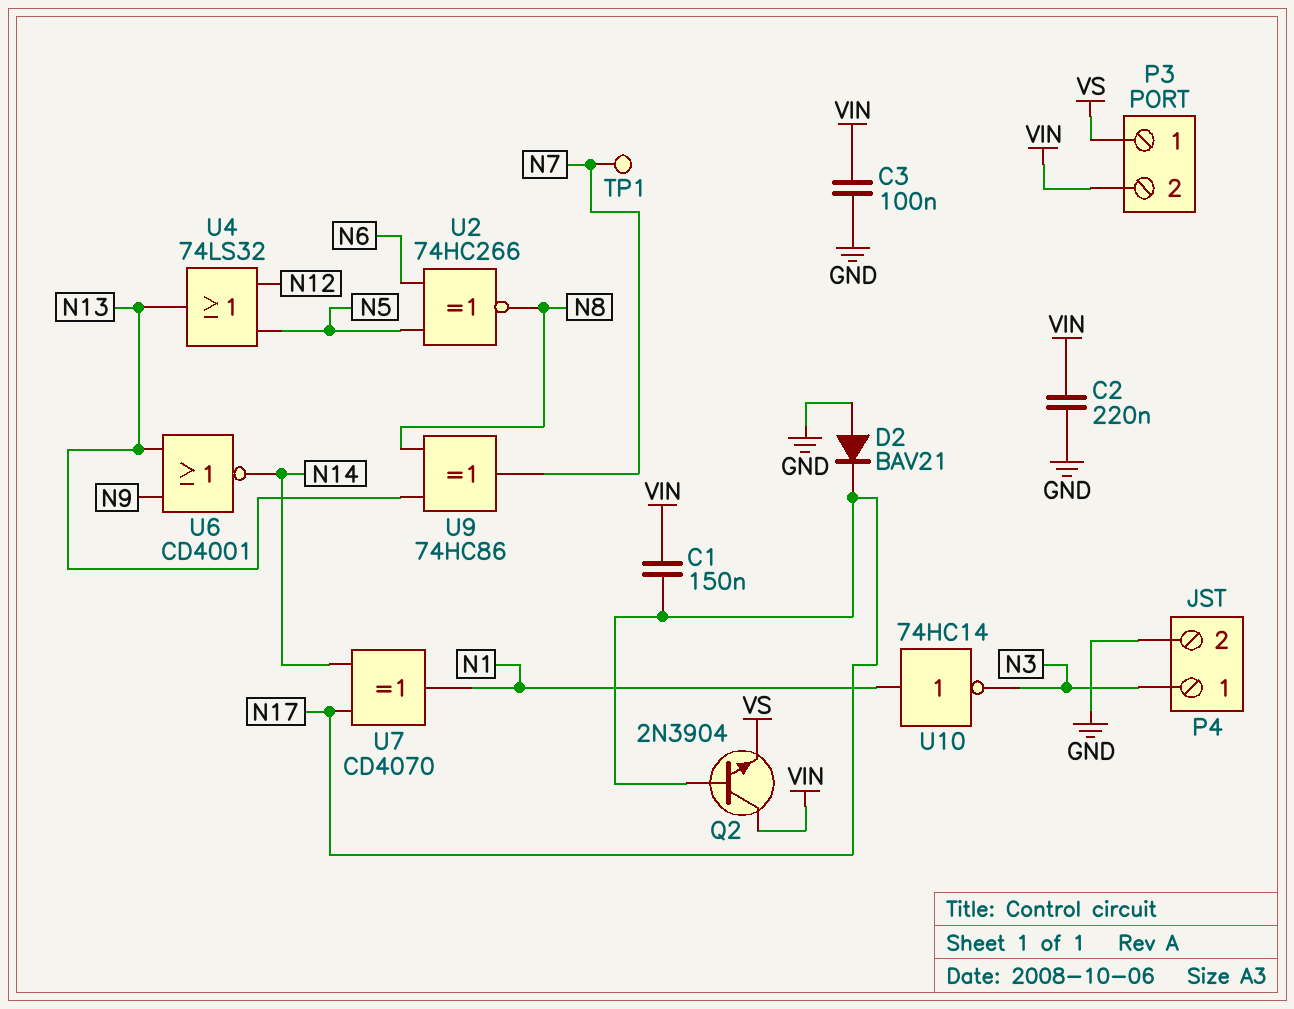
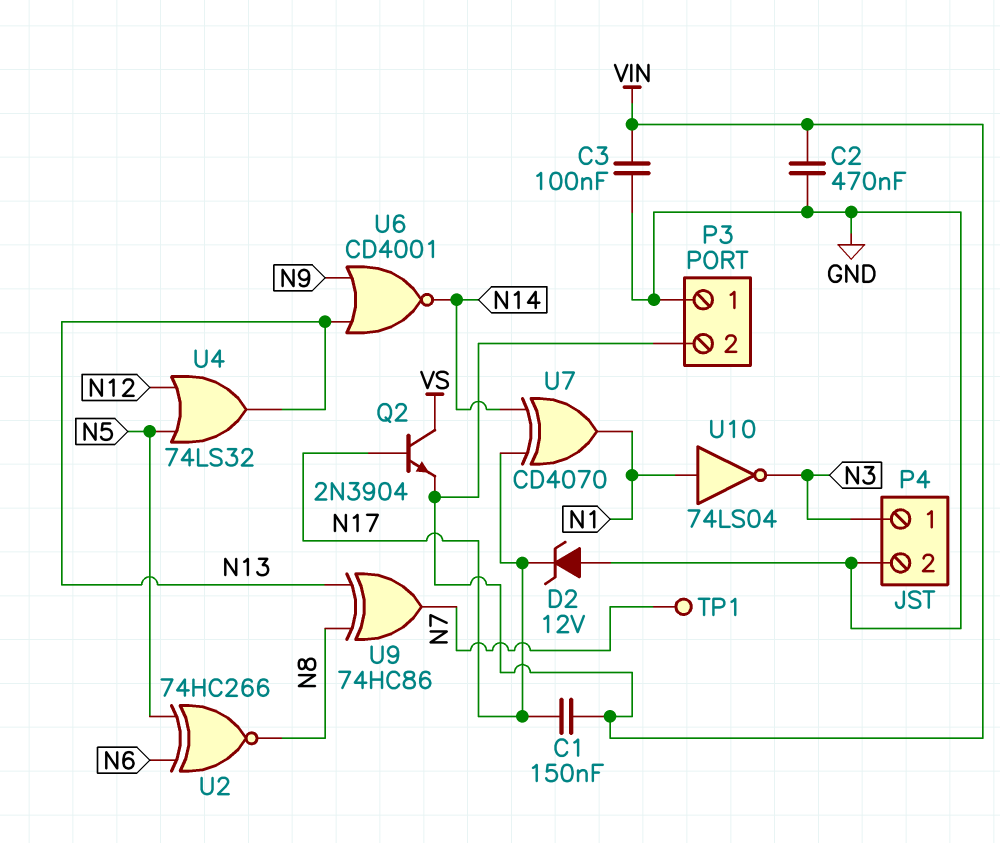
C2: 220nF (GND, VIN) -> 470nF (GND, VIN)
D2: diode BAV21 (A GND, K N17) -> zener 12V (A GND, K N17)
P3 pin 1: VS -> GND
Q2: NPN 2N3904 (B N17, C VIN, E VS) -> NPN 2N3904 (B N17, C VS, E VIN)
U10: NOT 74HC14 (in N1, out N3) -> NOT 74LS04 (in N1, out N3)

